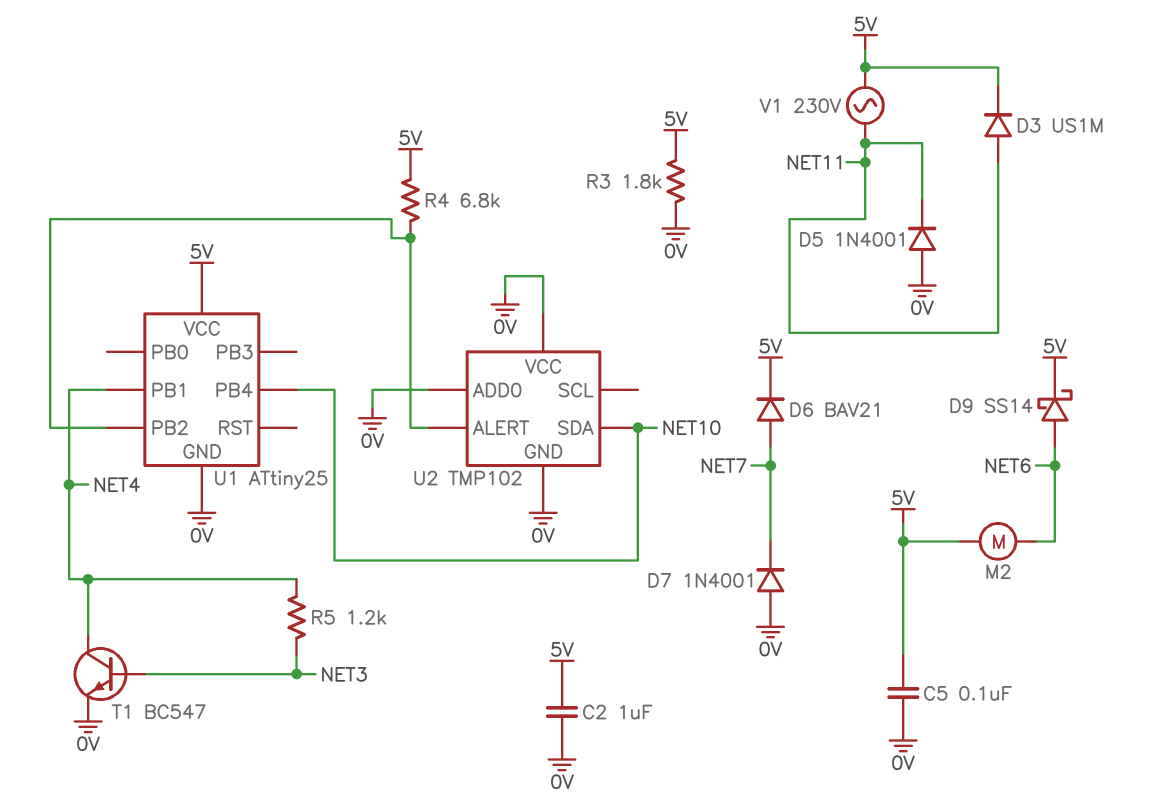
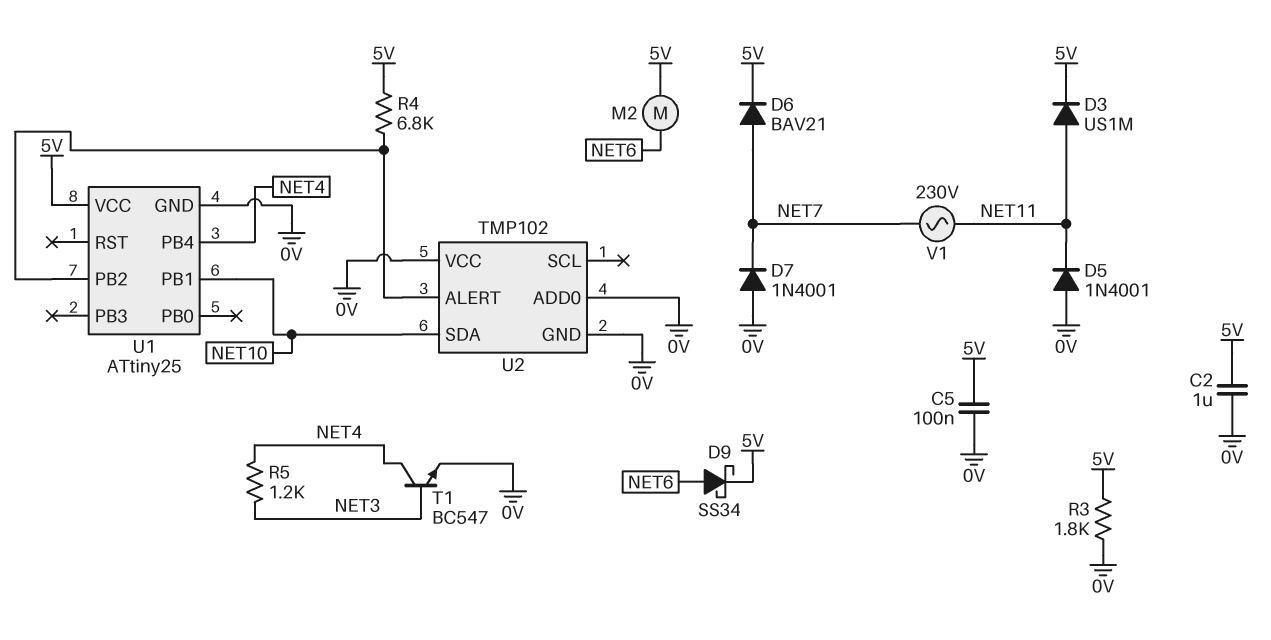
D9: schottky SS14 (A NET6, K 5V) -> schottky SS34 (A NET6, K 5V)
U1 pin PB1: NET4 -> NET10
U1 pin PB4: NET10 -> NET4
V1: AC 230V (5V, NET11) -> AC 230V (NET7, NET11)

